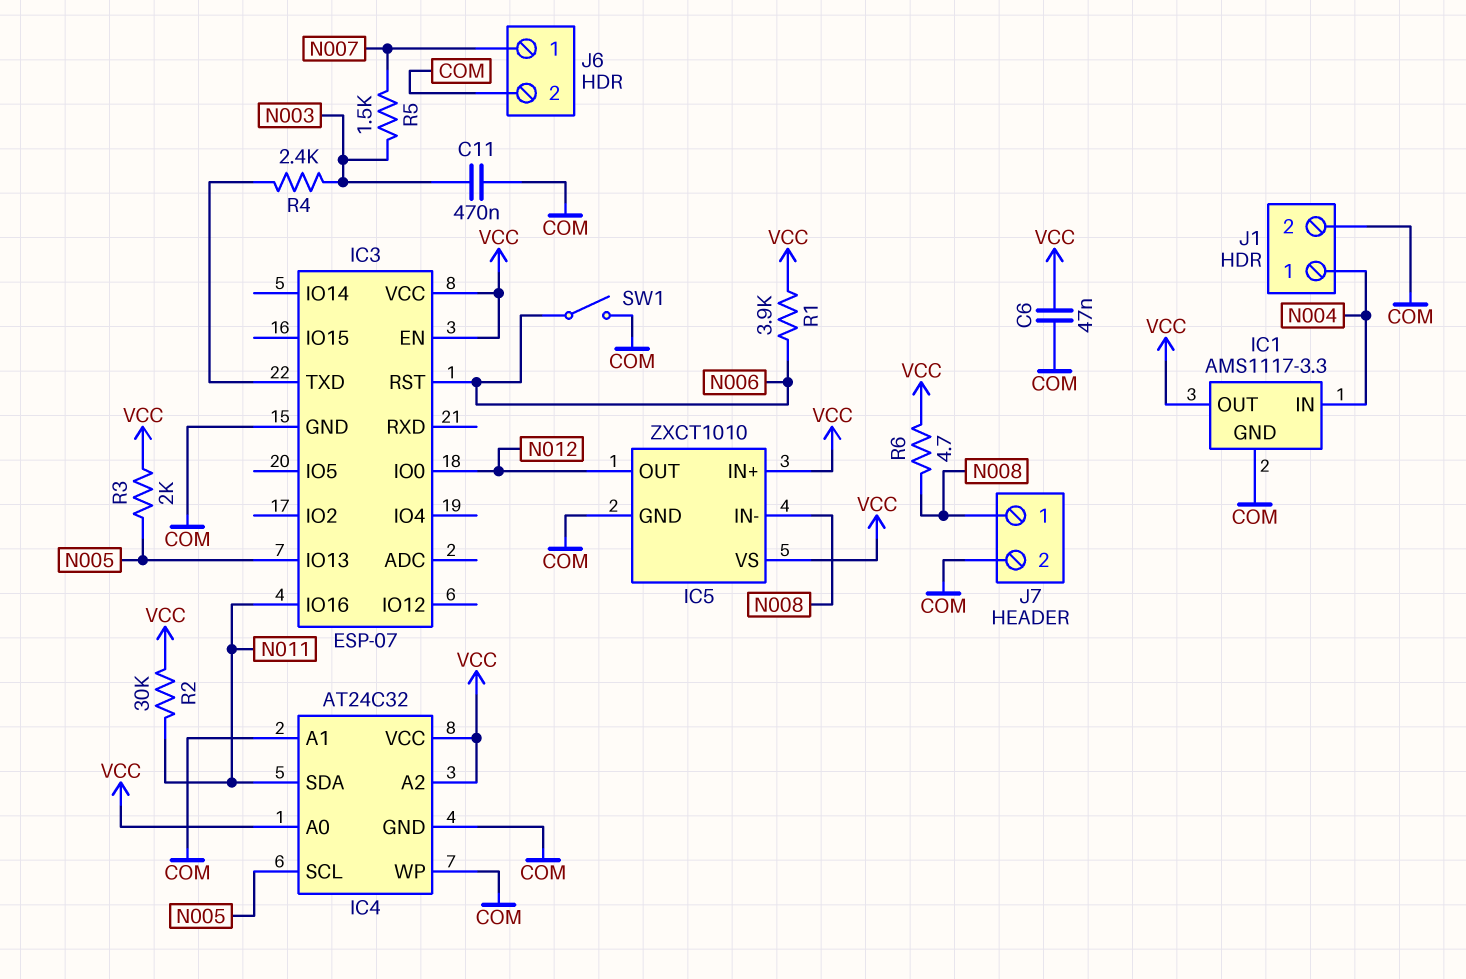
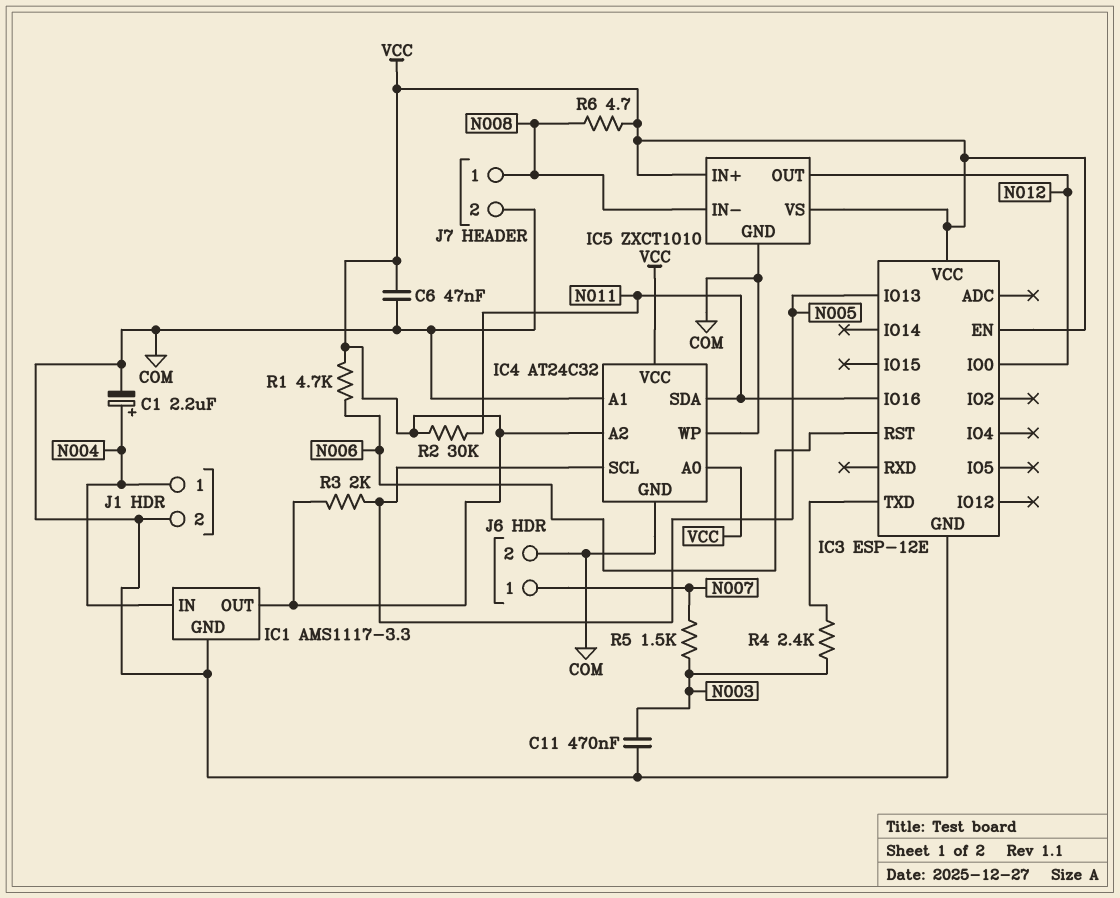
C1: none -> 2.2uF (plus N004, minus COM)
IC3: ESP-07 -> ESP-12E
R1: 3.9k (N006, VCC) -> 4.7k (N006, VCC)
SW1: switch (COM, N006) -> none

